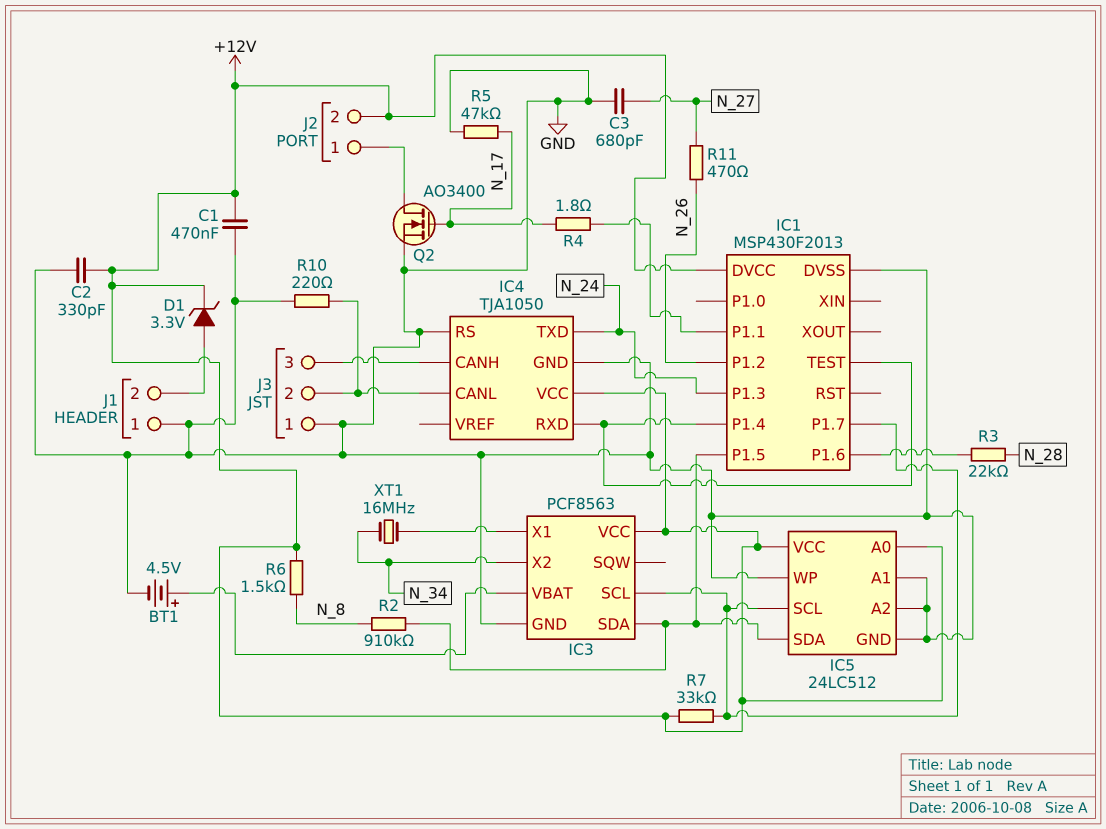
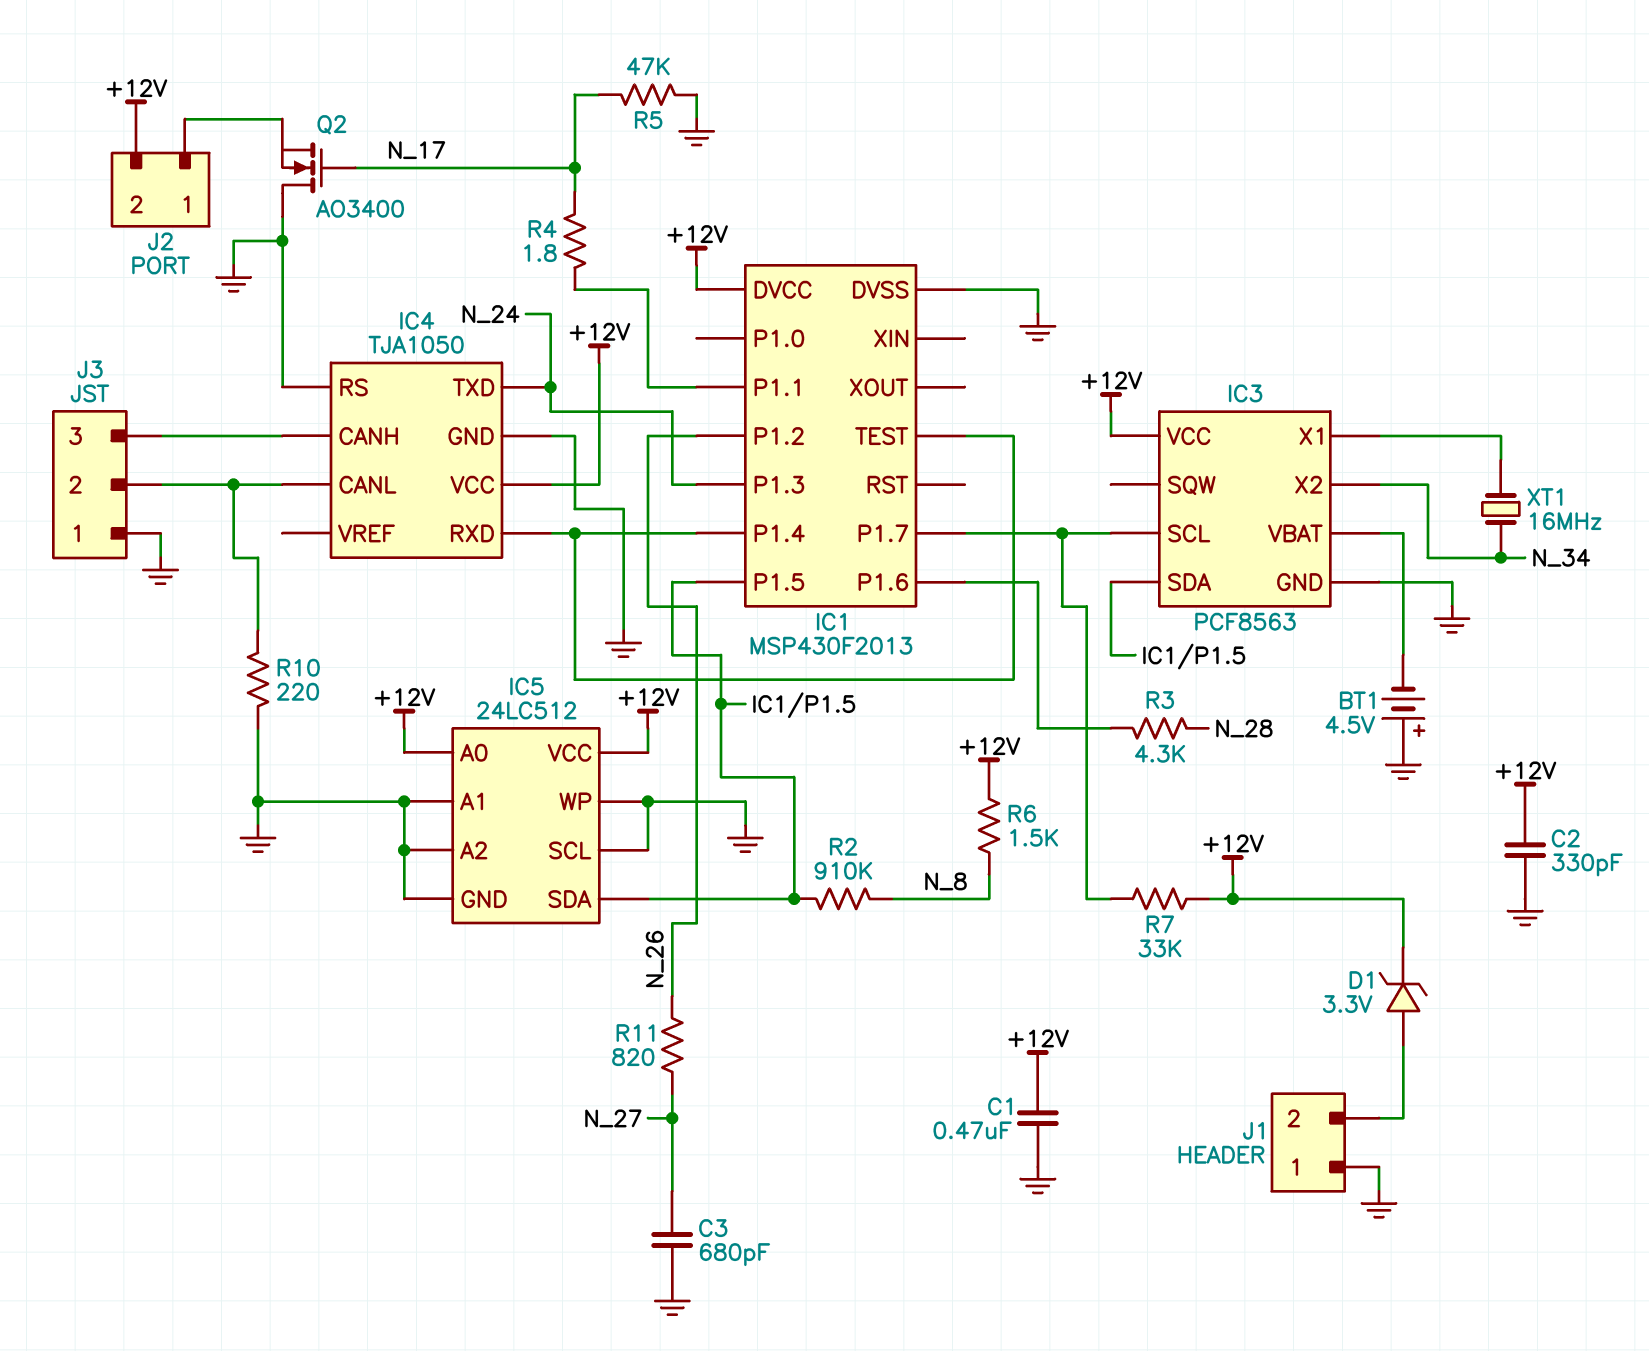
BT1: 4.5V (plus IC3/VBAT, minus GND) -> 4.5V (plus GND, minus IC3/VBAT)
IC5 pin SCL: IC1/P1.7 -> GND
Q2: NMOS AO3400 (G N_17, D J2/1, S GND) -> NMOS AO3400 (G N_17, D GND, S J2/1)
R3: 22k (IC1/P1.6, N_28) -> 4.3k (IC1/P1.6, N_28)
R11: 470 (N_26, N_27) -> 820 (N_26, N_27)

